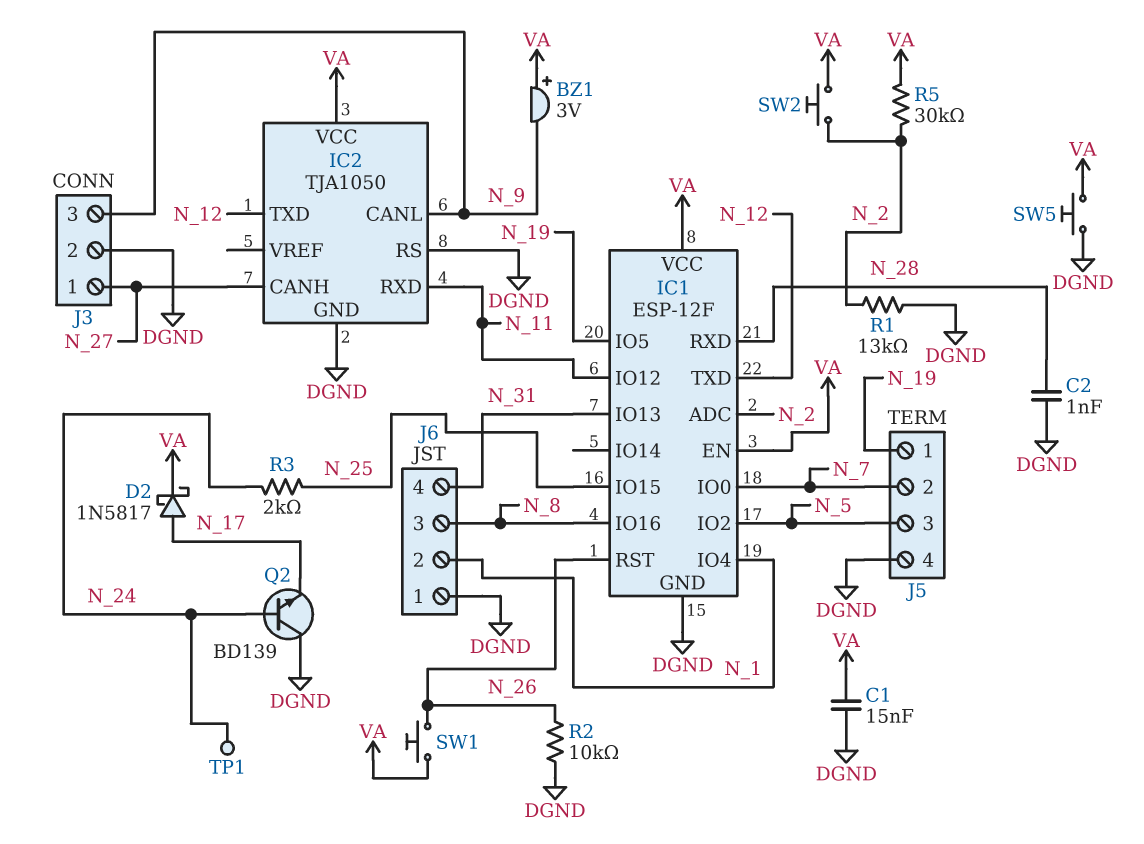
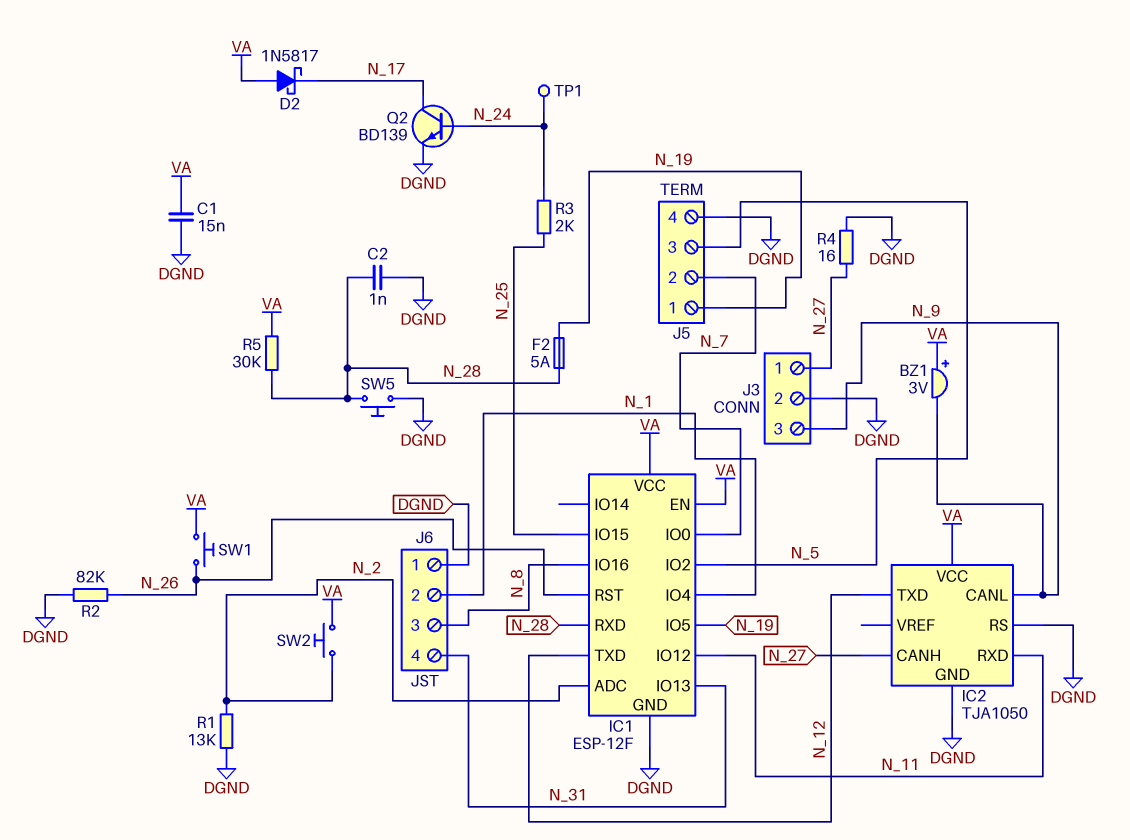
D2: schottky 1N5817 (A N_17, K VA) -> schottky 1N5817 (A VA, K N_17)
F2: none -> 5A (N_19, N_28)
Q2: NPN BD139 (B N_24, C DGND, E N_17) -> NPN BD139 (B N_24, C N_17, E DGND)
R2: 10k (DGND, N_26) -> 82k (DGND, N_26)
R4: none -> 16 (DGND, N_27)
R5: 30k (N_2, VA) -> 30k (N_28, VA)
SW5: button (DGND, VA) -> button (DGND, N_28)

